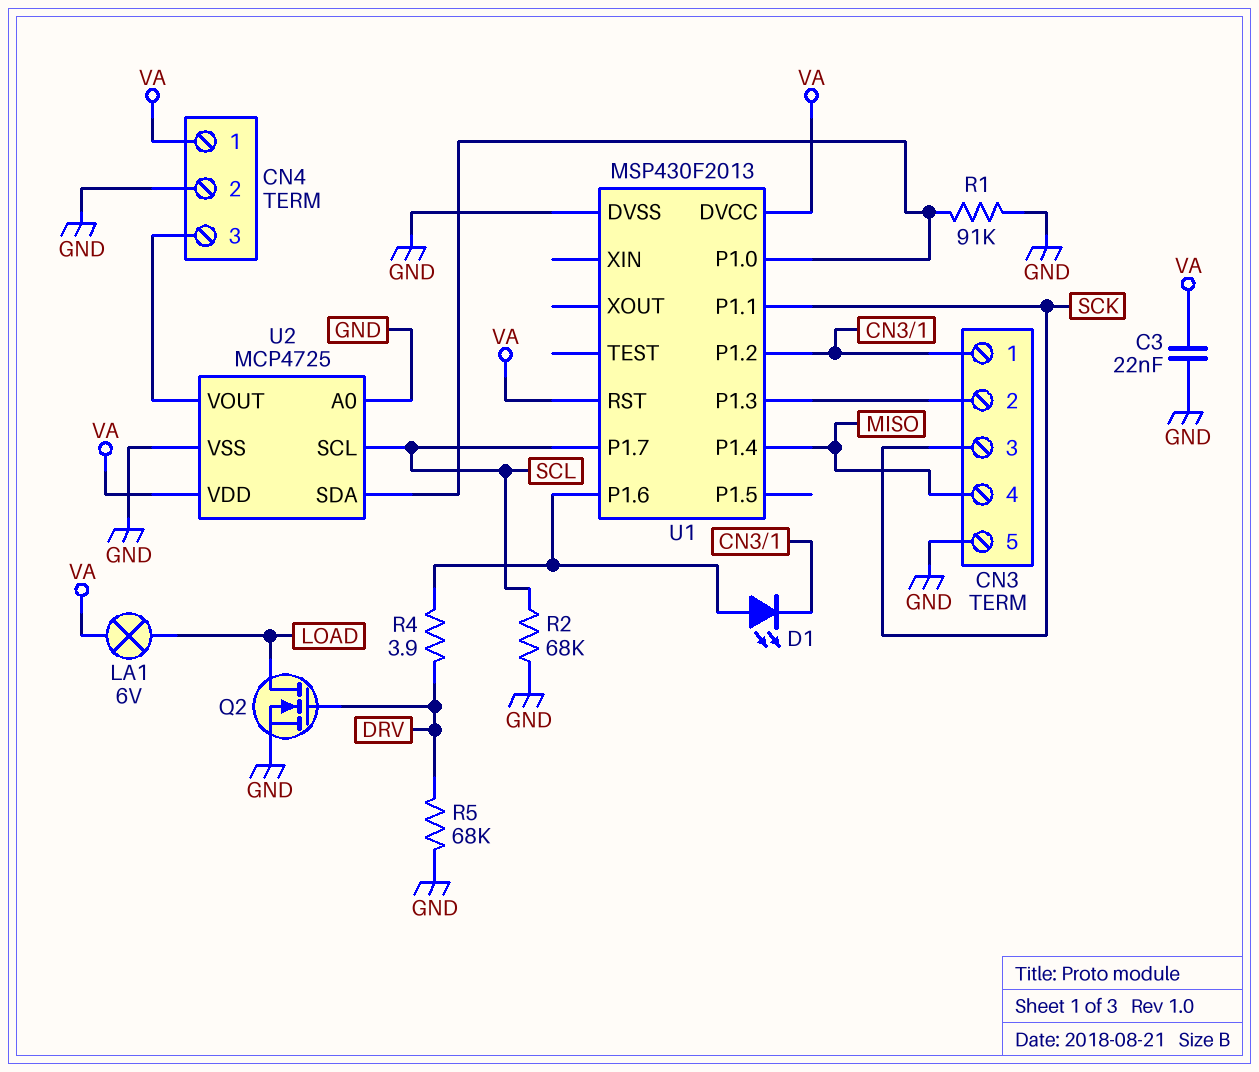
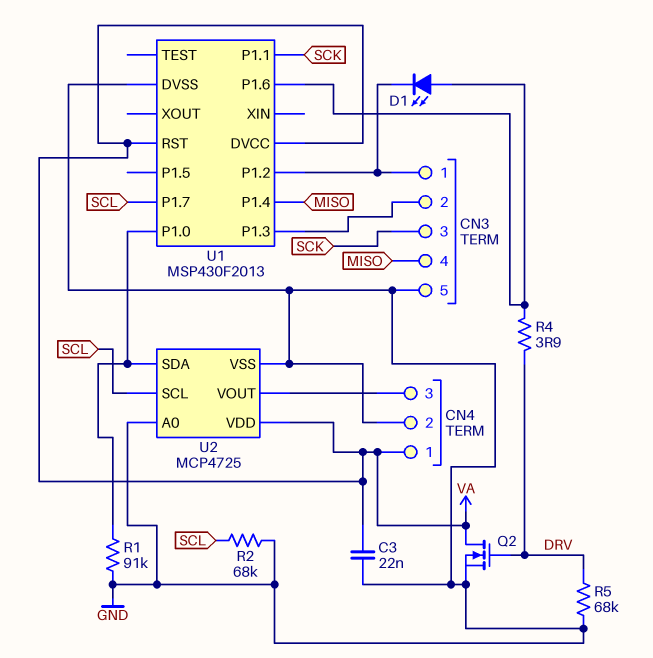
LA1: lamp 6V (LOAD, VA) -> none
Q2: NMOS (G DRV, D LOAD, S GND) -> NMOS (G DRV, D VA, S GND)

